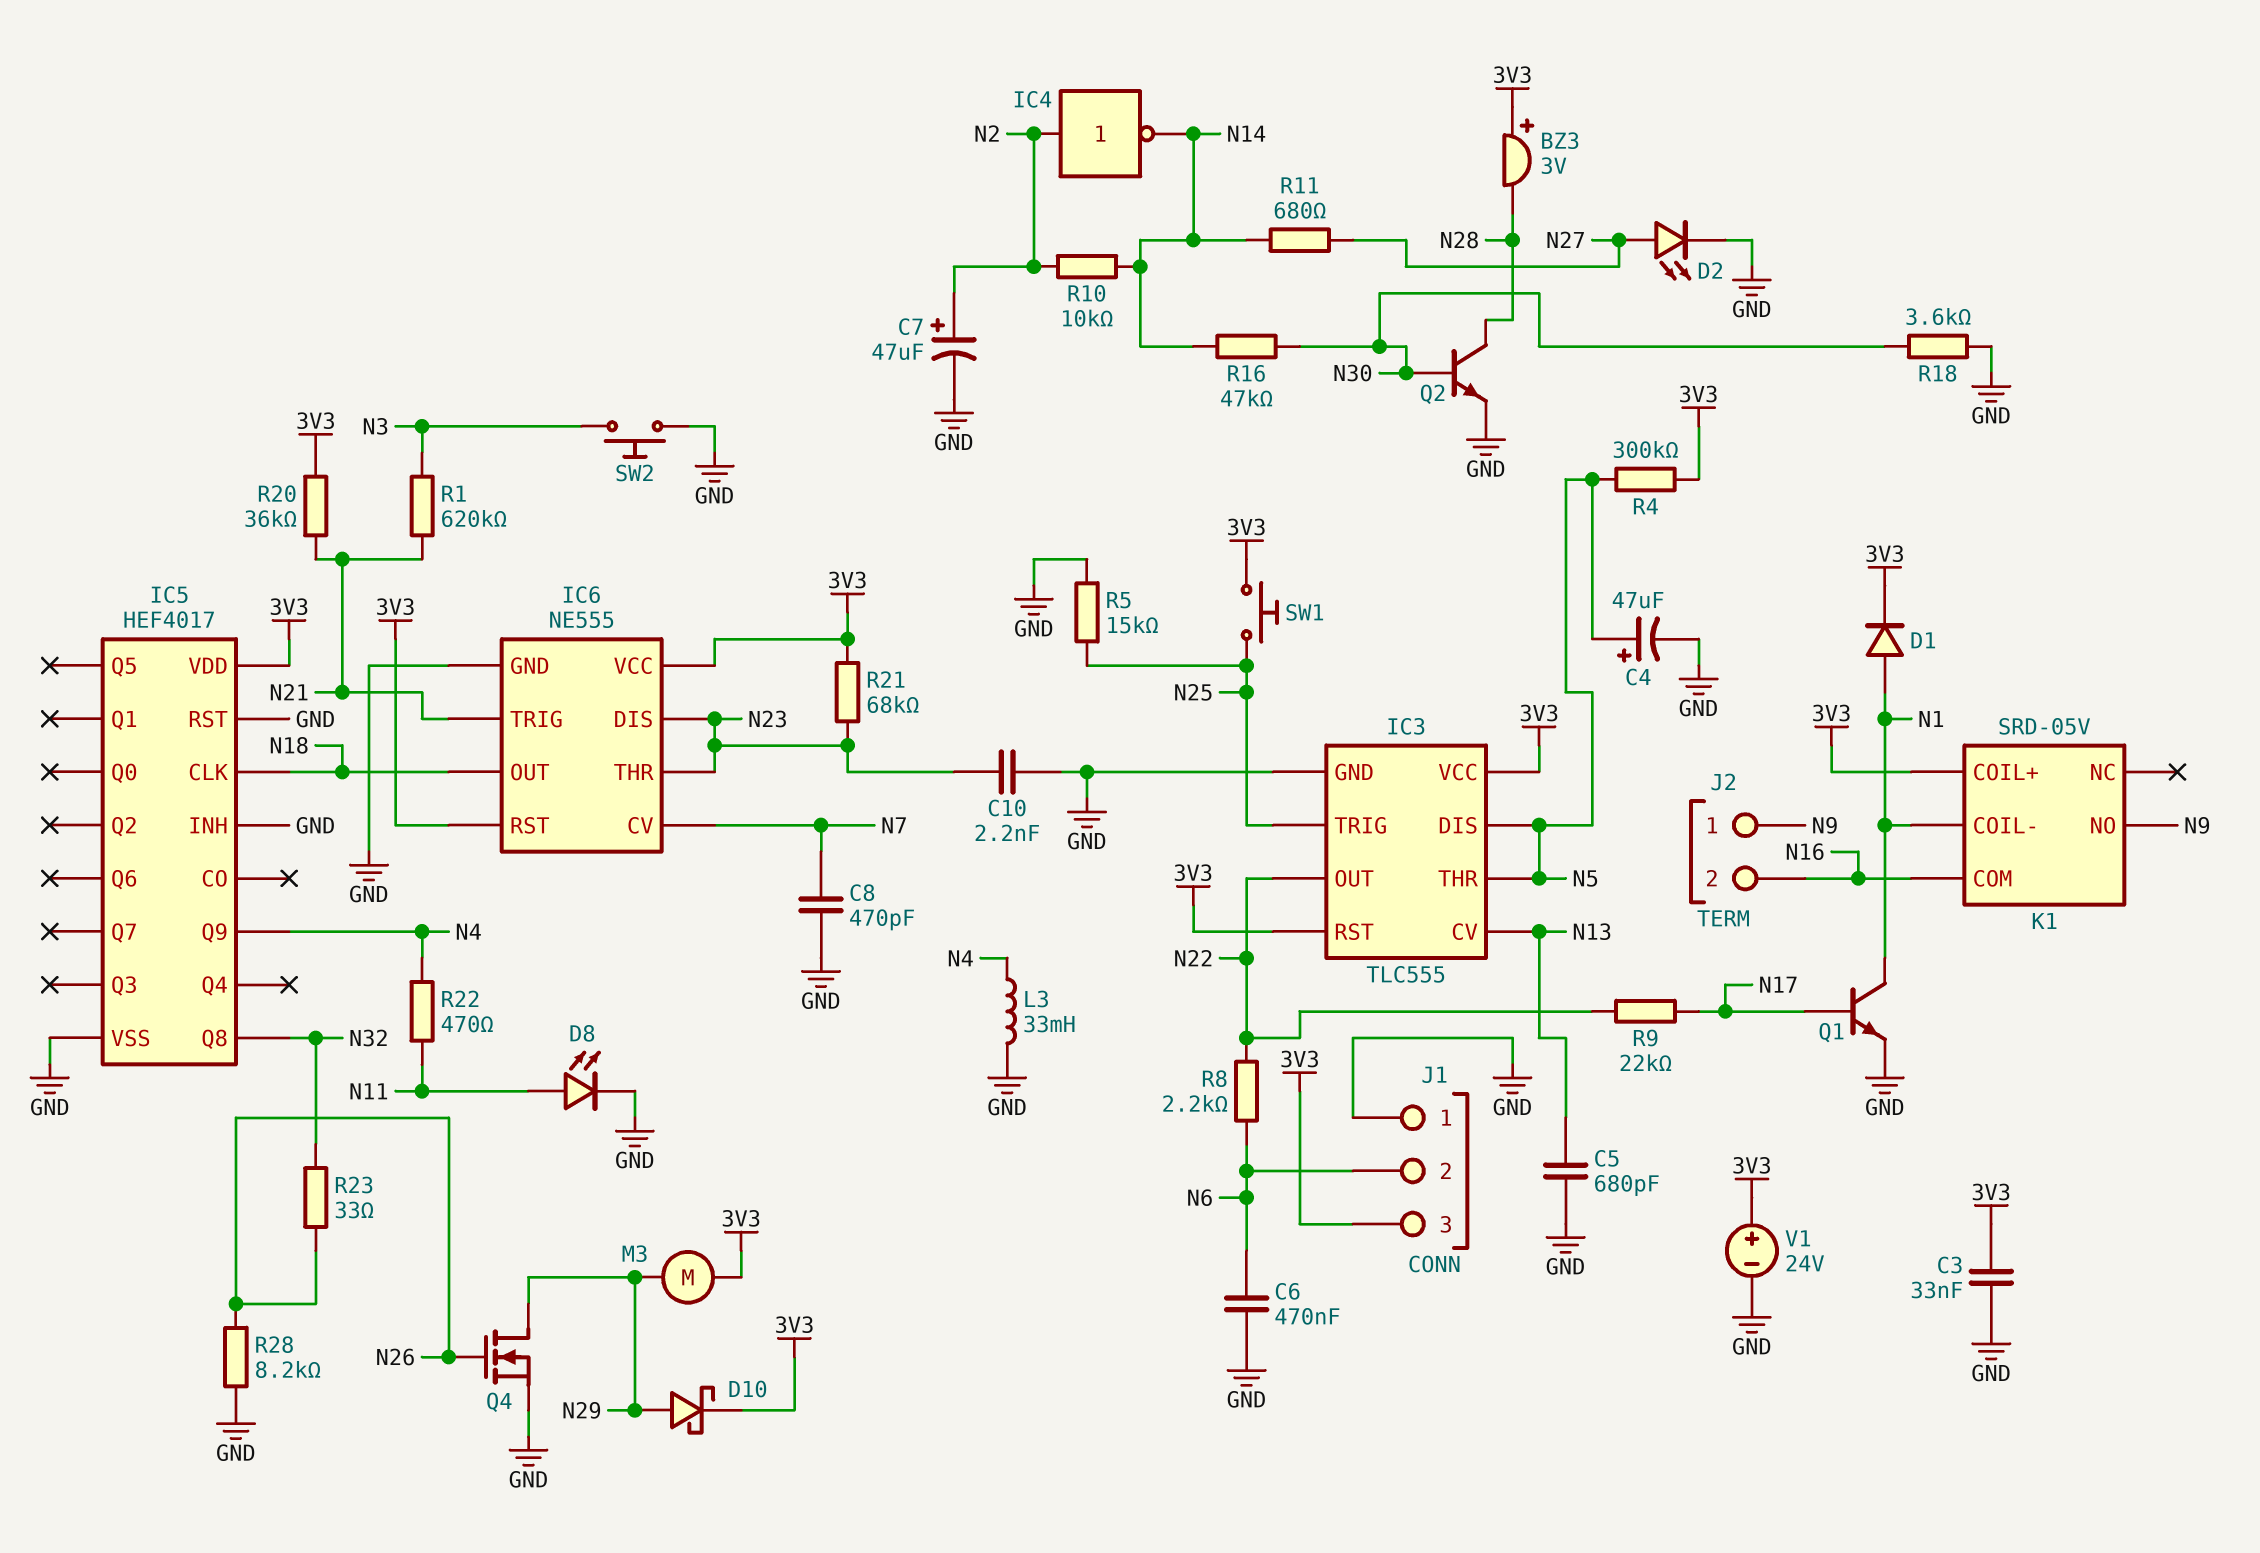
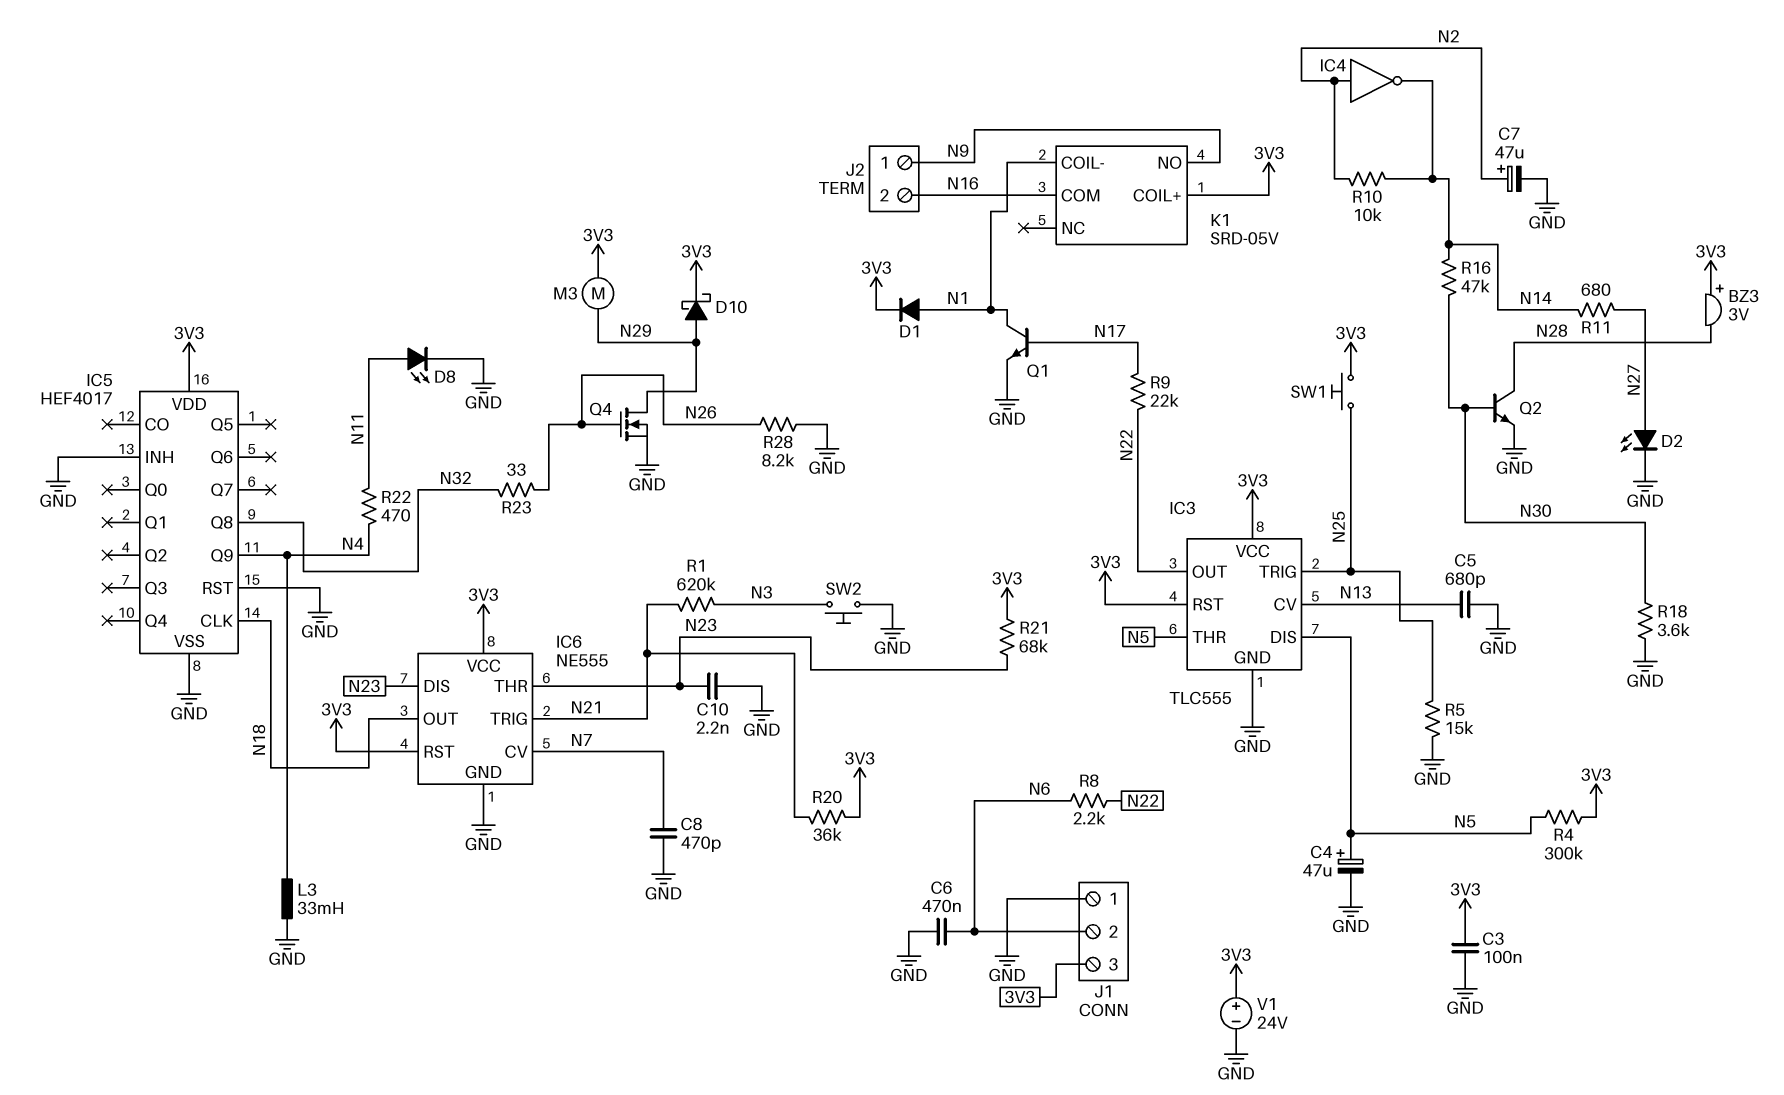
C3: 33nF (3V3, GND) -> 100nF (3V3, GND)

